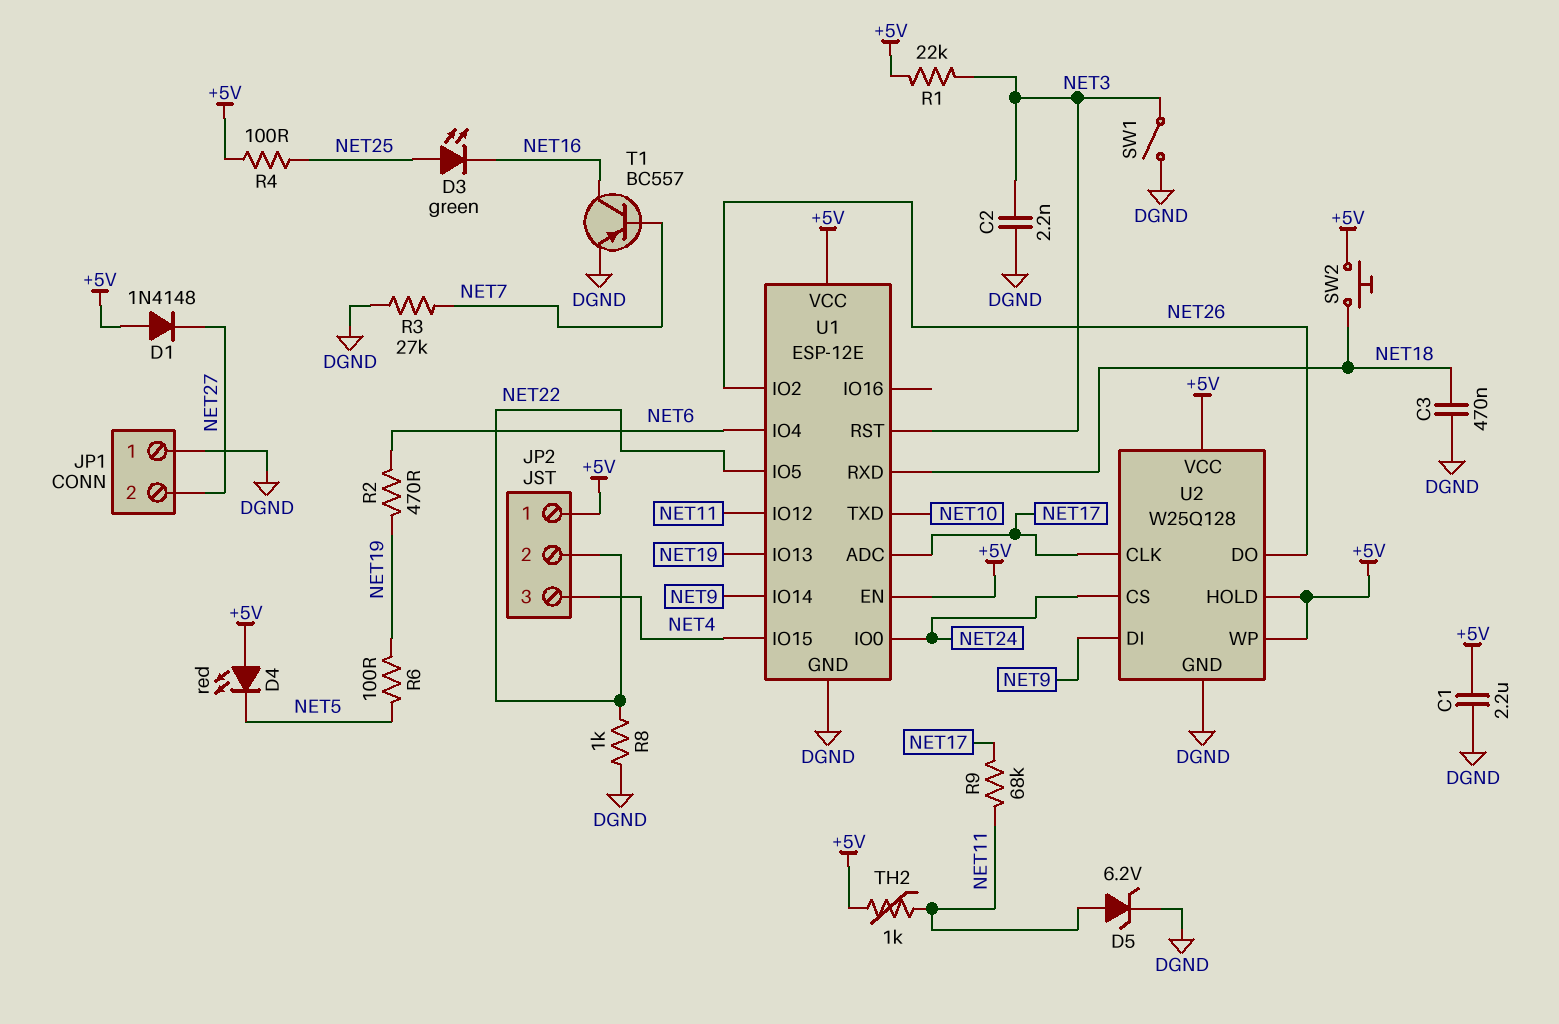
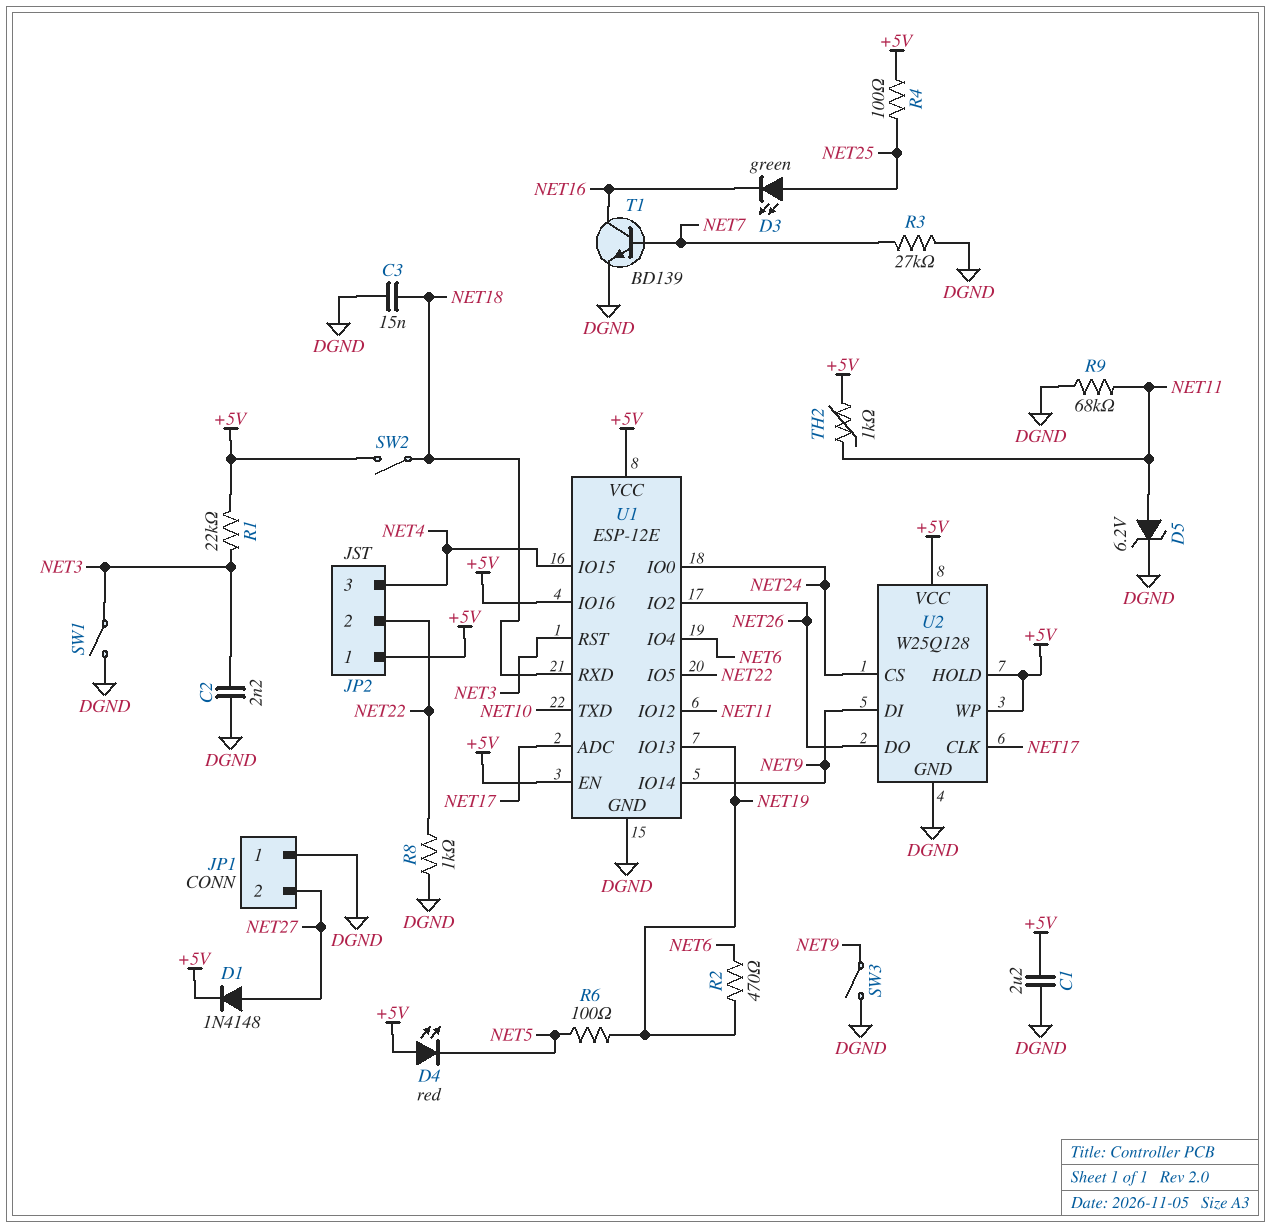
C3: 470nF (DGND, NET18) -> 15nF (DGND, NET18)
D1: diode 1N4148 (A +5V, K NET27) -> diode 1N4148 (A NET27, K +5V)
R9: 68k (NET11, NET17) -> 68k (DGND, NET11)
SW2: button (+5V, NET18) -> switch (+5V, NET18)
SW3: none -> switch (DGND, NET9)
T1: PNP BC557 (B NET7, C NET16, E DGND) -> NPN BD139 (B NET7, C NET16, E DGND)
U1 pin IO16: none -> +5V

